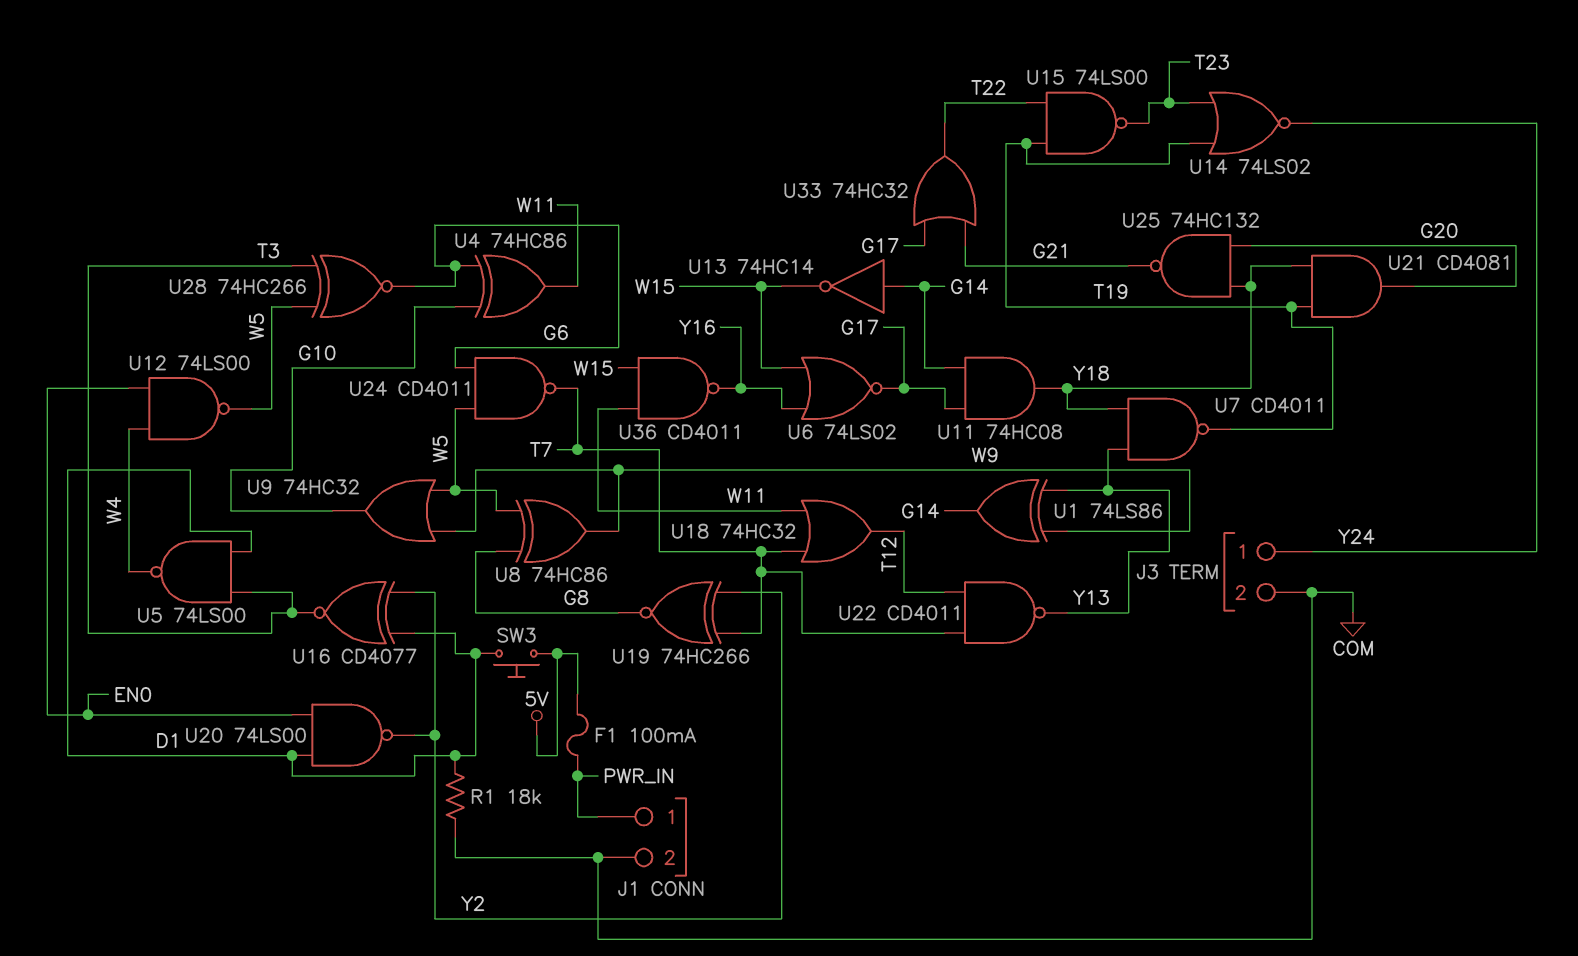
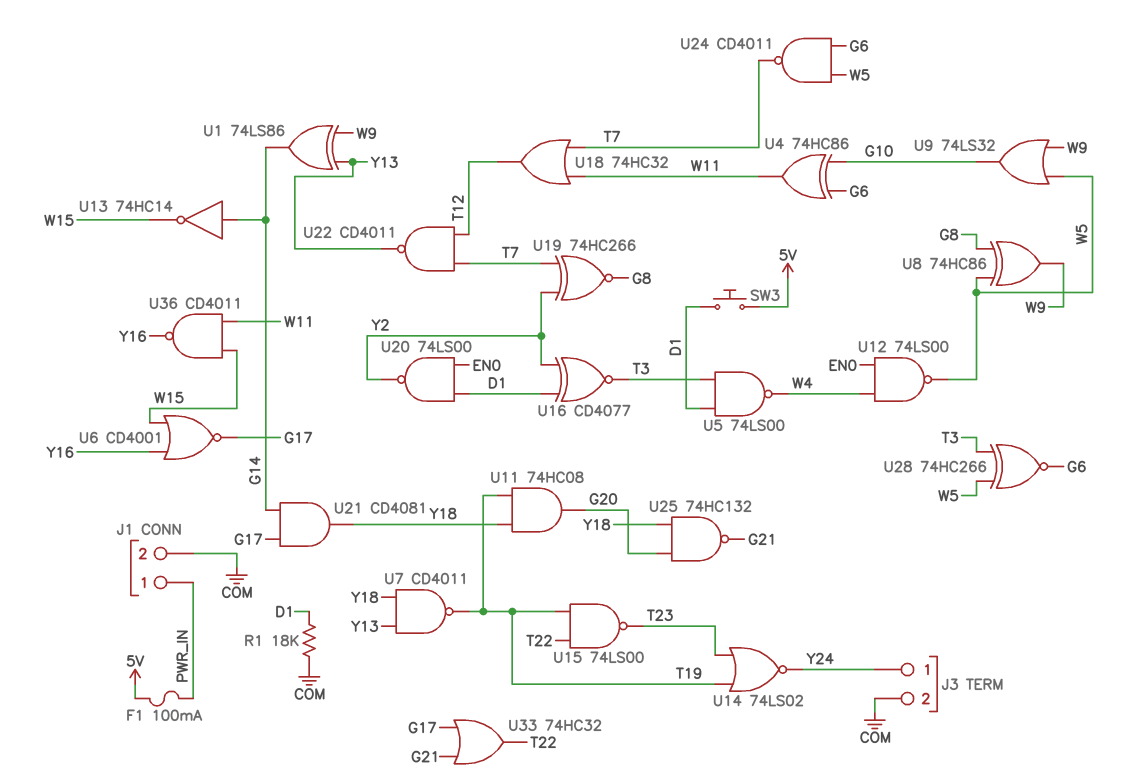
U6: NOR 74LS02 (in W15, in Y16, out G17) -> NOR CD4001 (in W15, in Y16, out G17)
U9: OR 74HC32 (in W5, in W9, out G10) -> OR 74LS32 (in W5, in W9, out G10)
U11: AND 74HC08 (in G14, in G17, out Y18) -> AND 74HC08 (in T19, in Y18, out G20)
U21: AND CD4081 (in T19, in Y18, out G20) -> AND CD4081 (in G14, in G17, out Y18)

